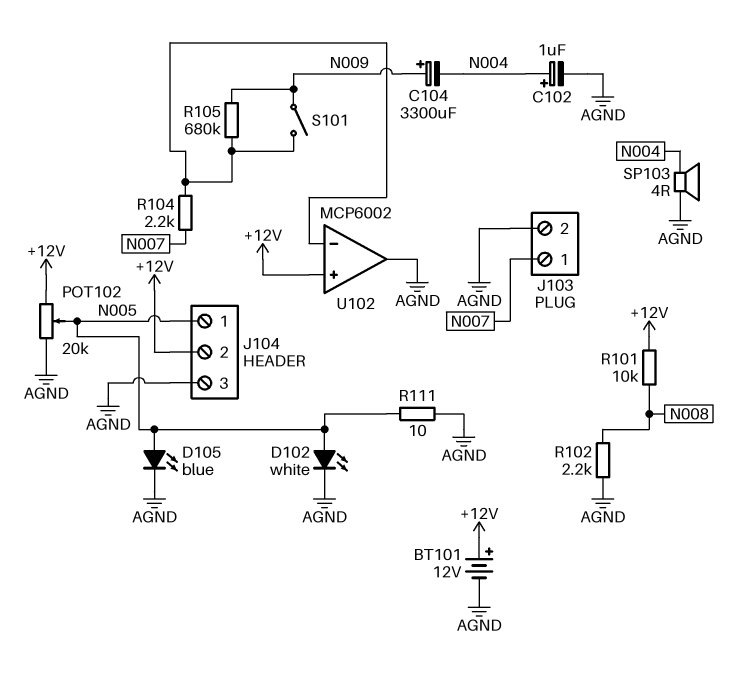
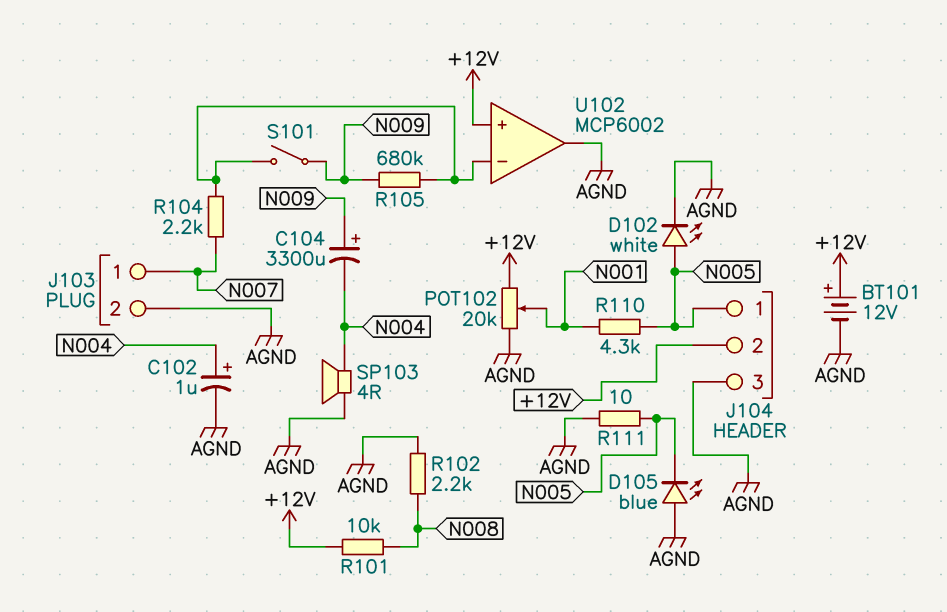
D105: LED blue (A N005, K AGND) -> LED blue (A AGND, K N005)
POT102: 20k (+12V, AGND, wiper N005) -> 20k (+12V, AGND, wiper N001)
R110: none -> 4.3k (N001, N005)

